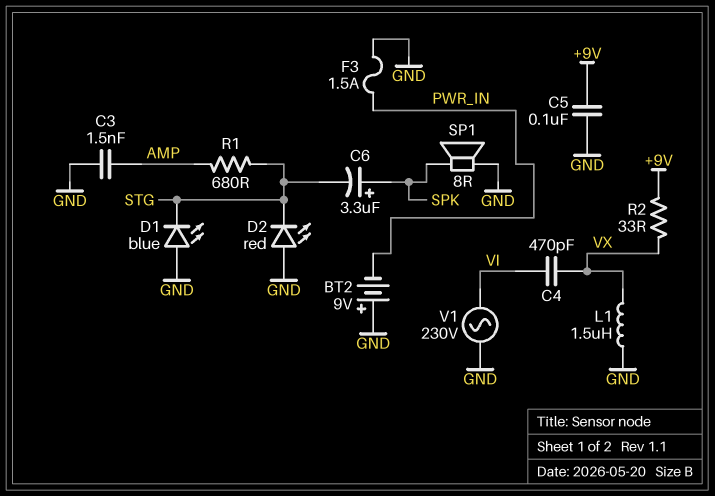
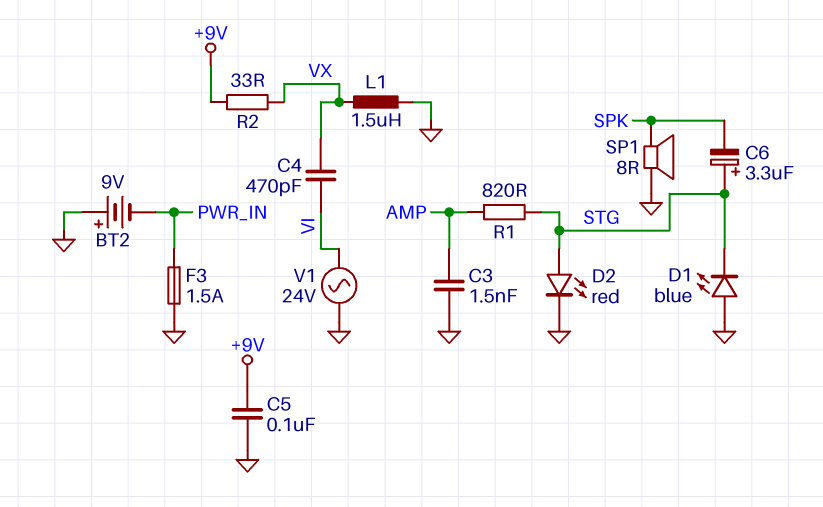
C6: 3.3uF (plus SPK, minus STG) -> 3.3uF (plus STG, minus SPK)
D2: LED red (A GND, K STG) -> LED red (A STG, K GND)
R1: 680 (AMP, STG) -> 820 (AMP, STG)
V1: AC 230V (GND, VI) -> AC 24V (GND, VI)

